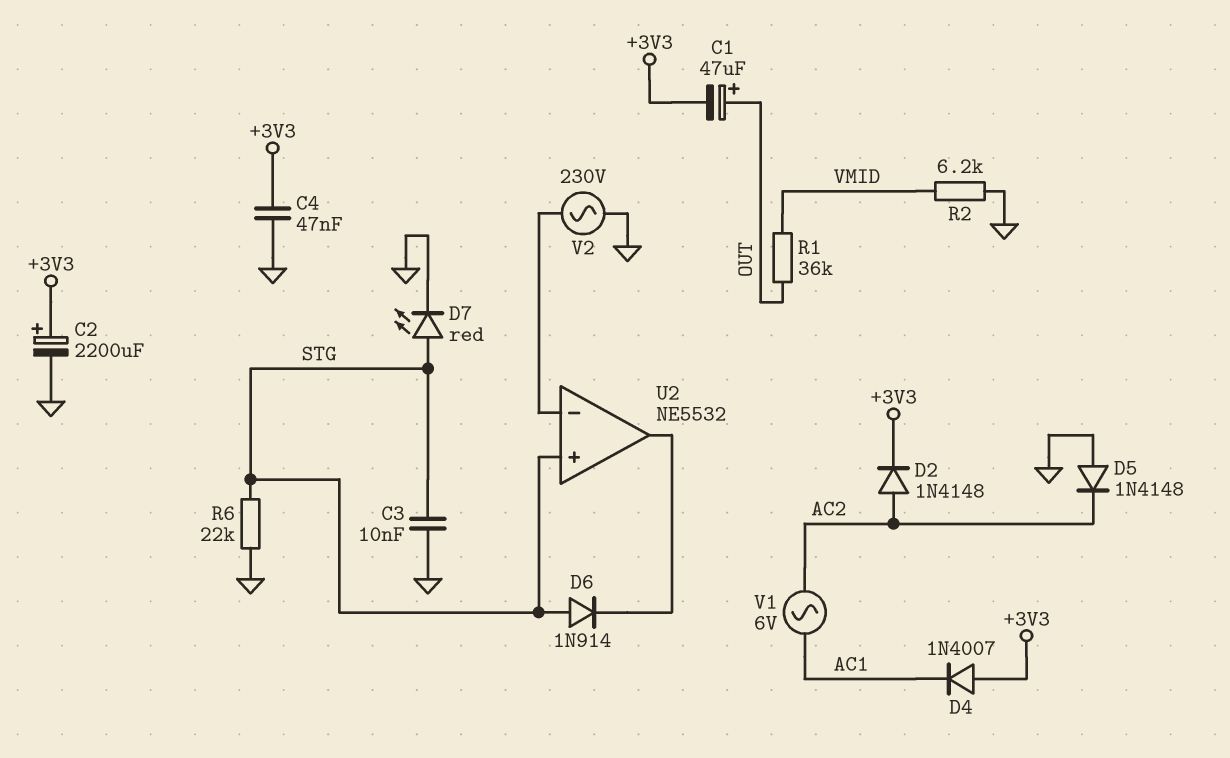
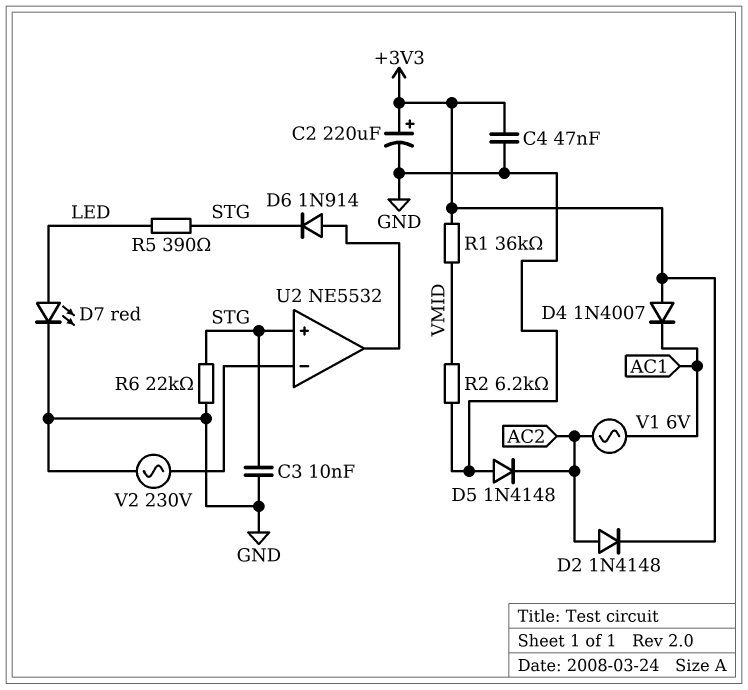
C1: 47uF (plus OUT, minus +3V3) -> none
C2: 2200uF (plus +3V3, minus GND) -> 220uF (plus +3V3, minus GND)
D6: diode 1N914 (A STG, K U2/out) -> diode 1N914 (A U2/out, K STG)
D7: LED red (A STG, K GND) -> LED red (A LED, K GND)
R1: 36k (OUT, VMID) -> 36k (+3V3, VMID)
R5: none -> 390 (LED, STG)

